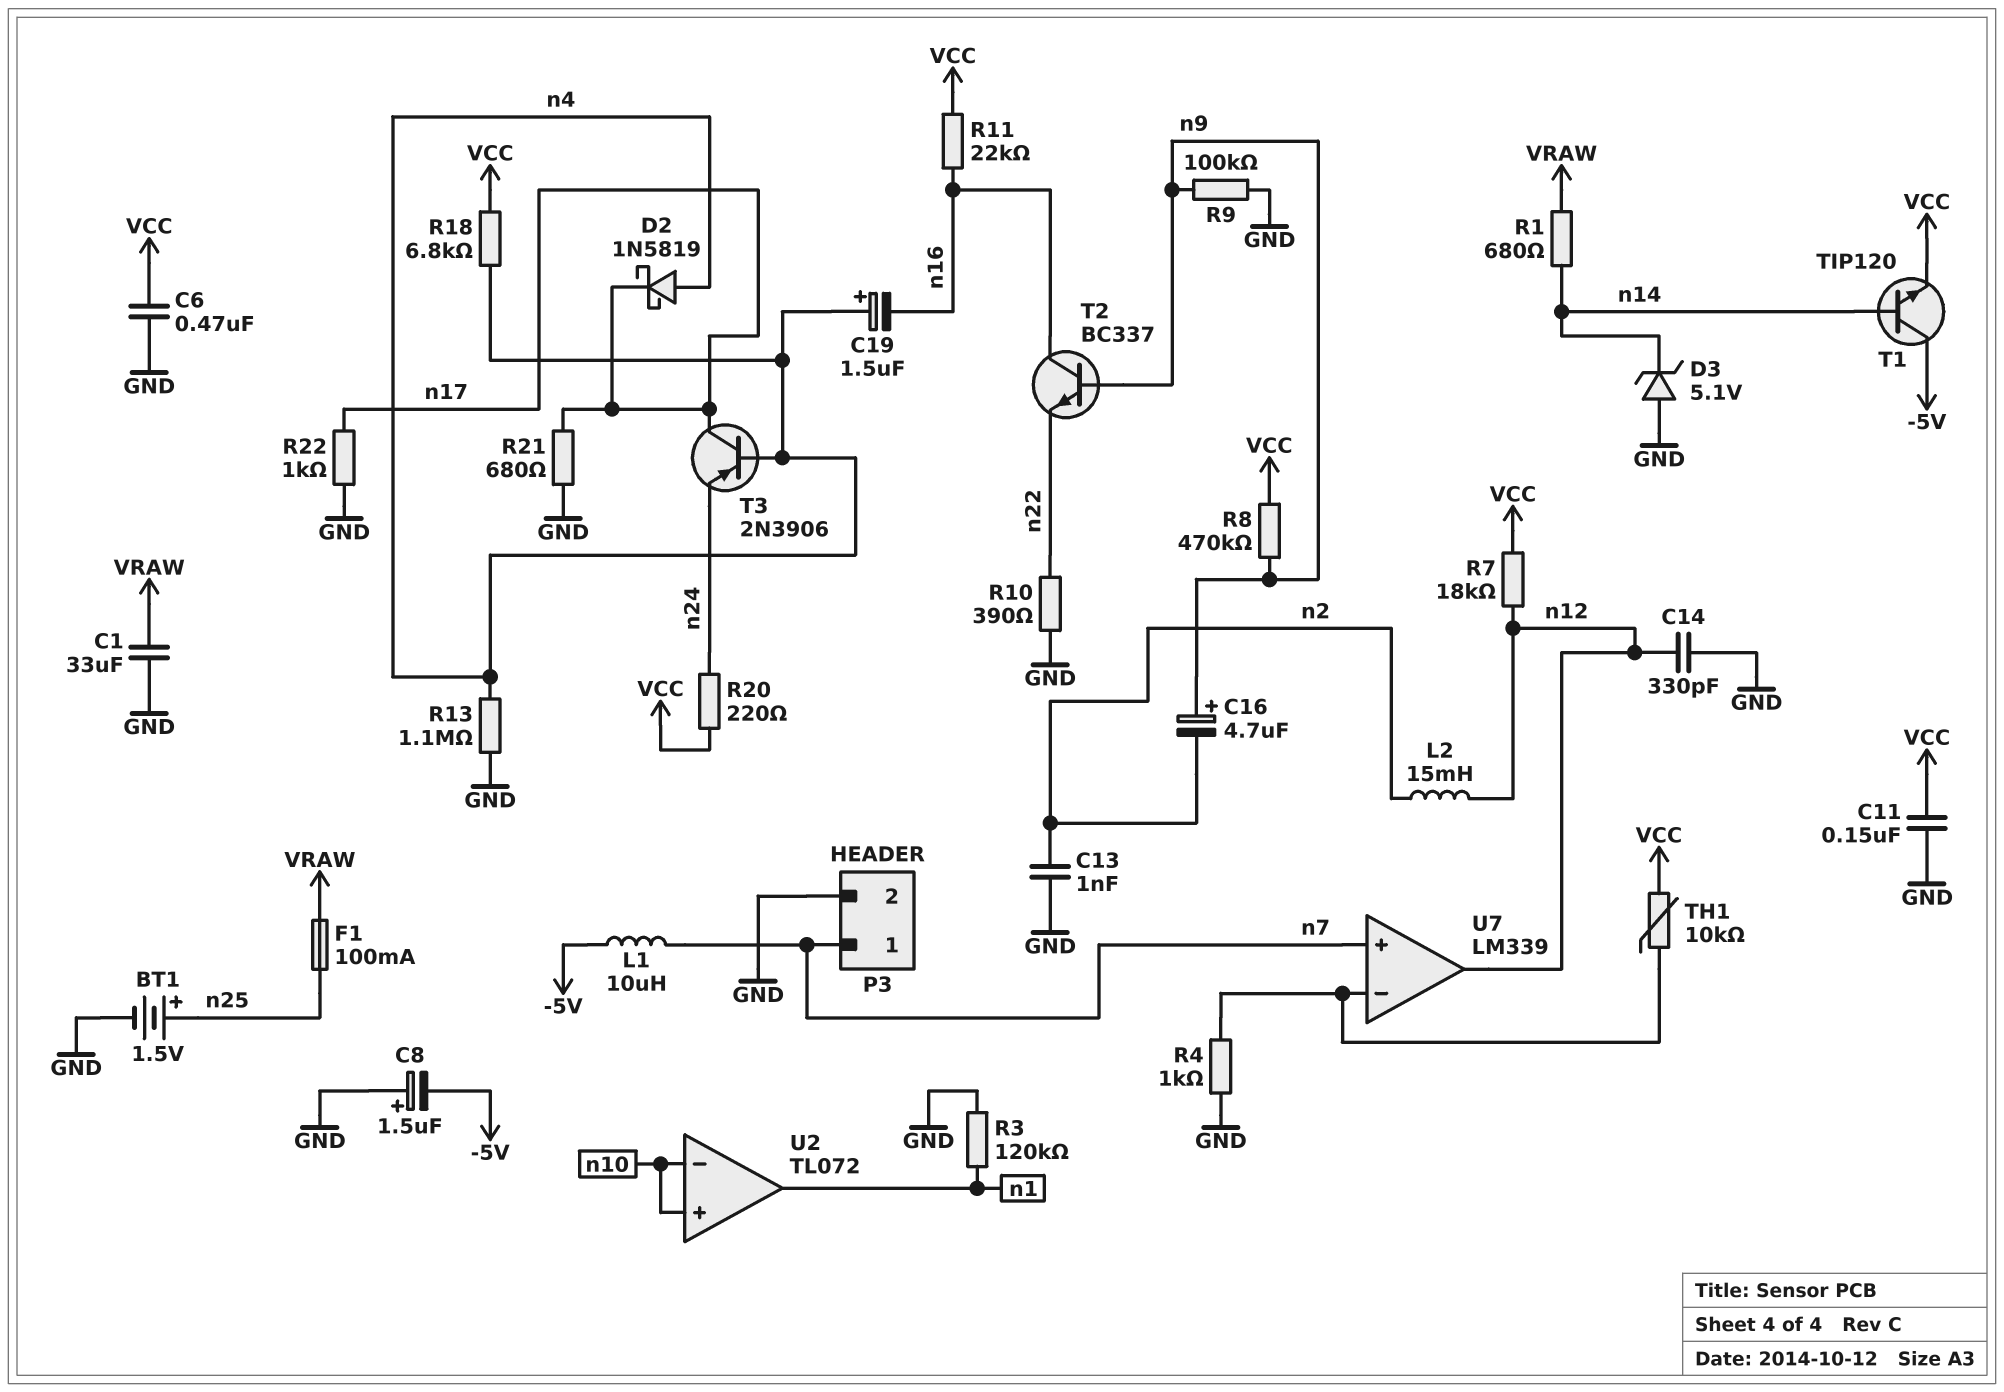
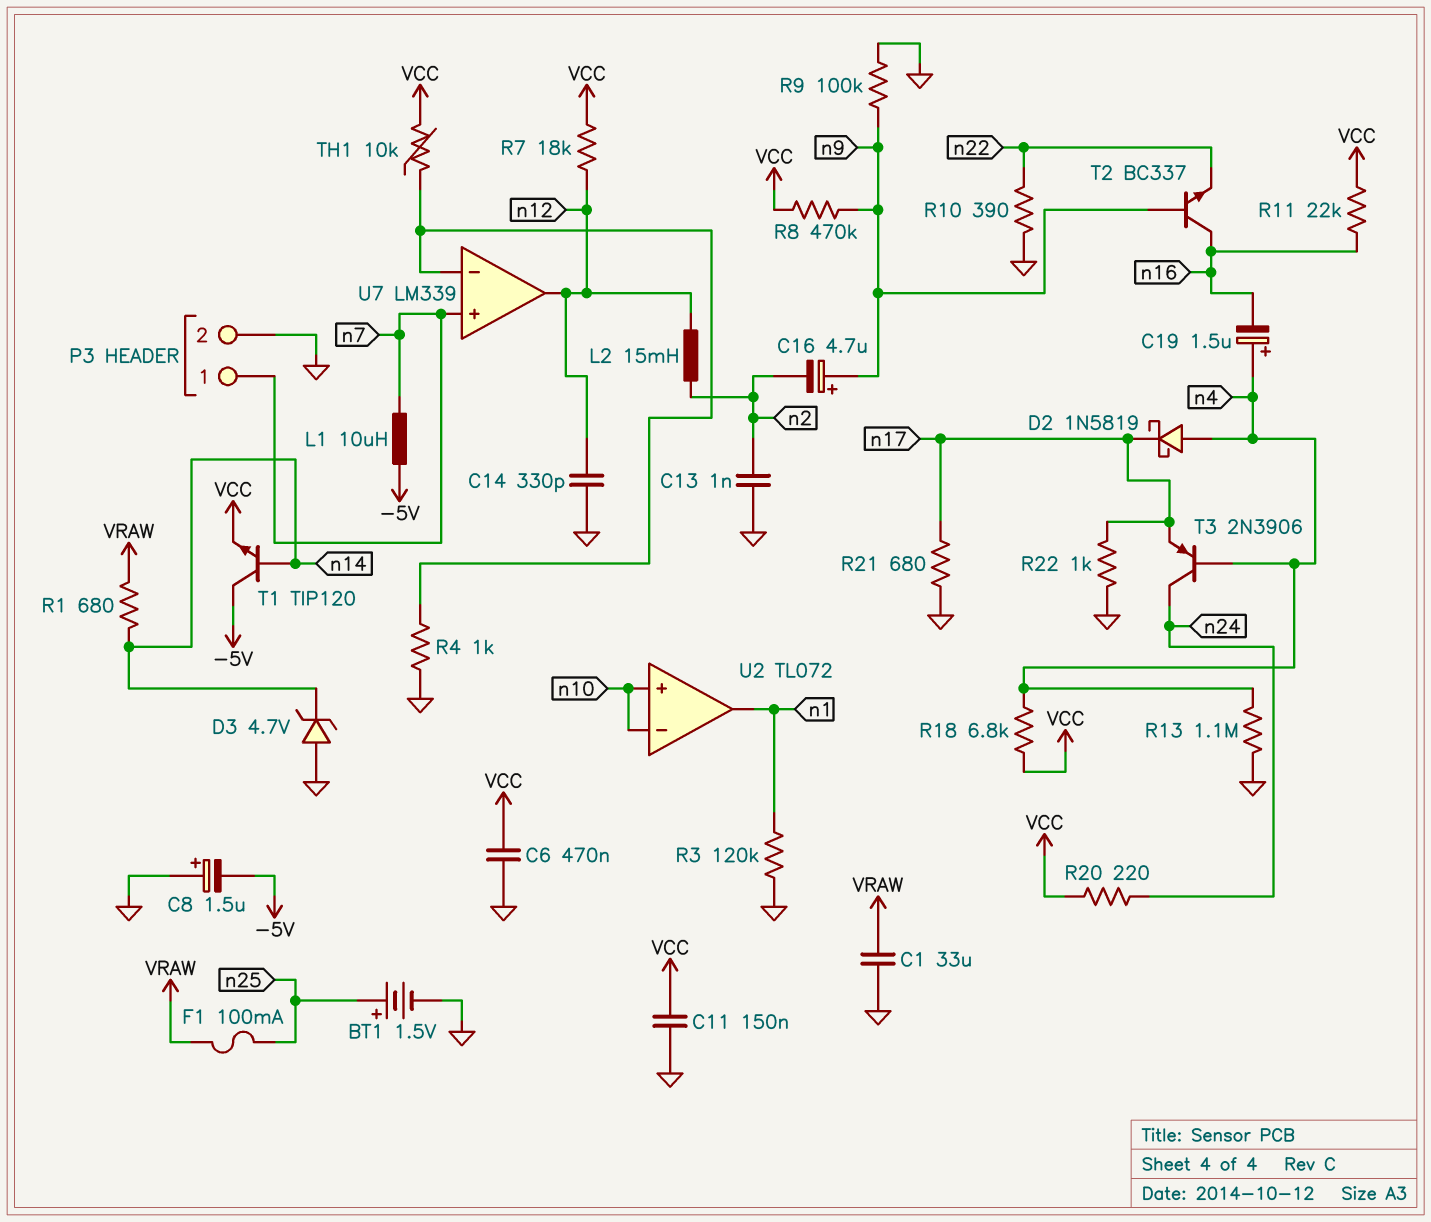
D3: zener 5.1V (A GND, K n14) -> zener 4.7V (A GND, K n14)
T3: PNP 2N3906 (B n4, C n17, E n24) -> PNP 2N3906 (B n4, C n24, E n17)

